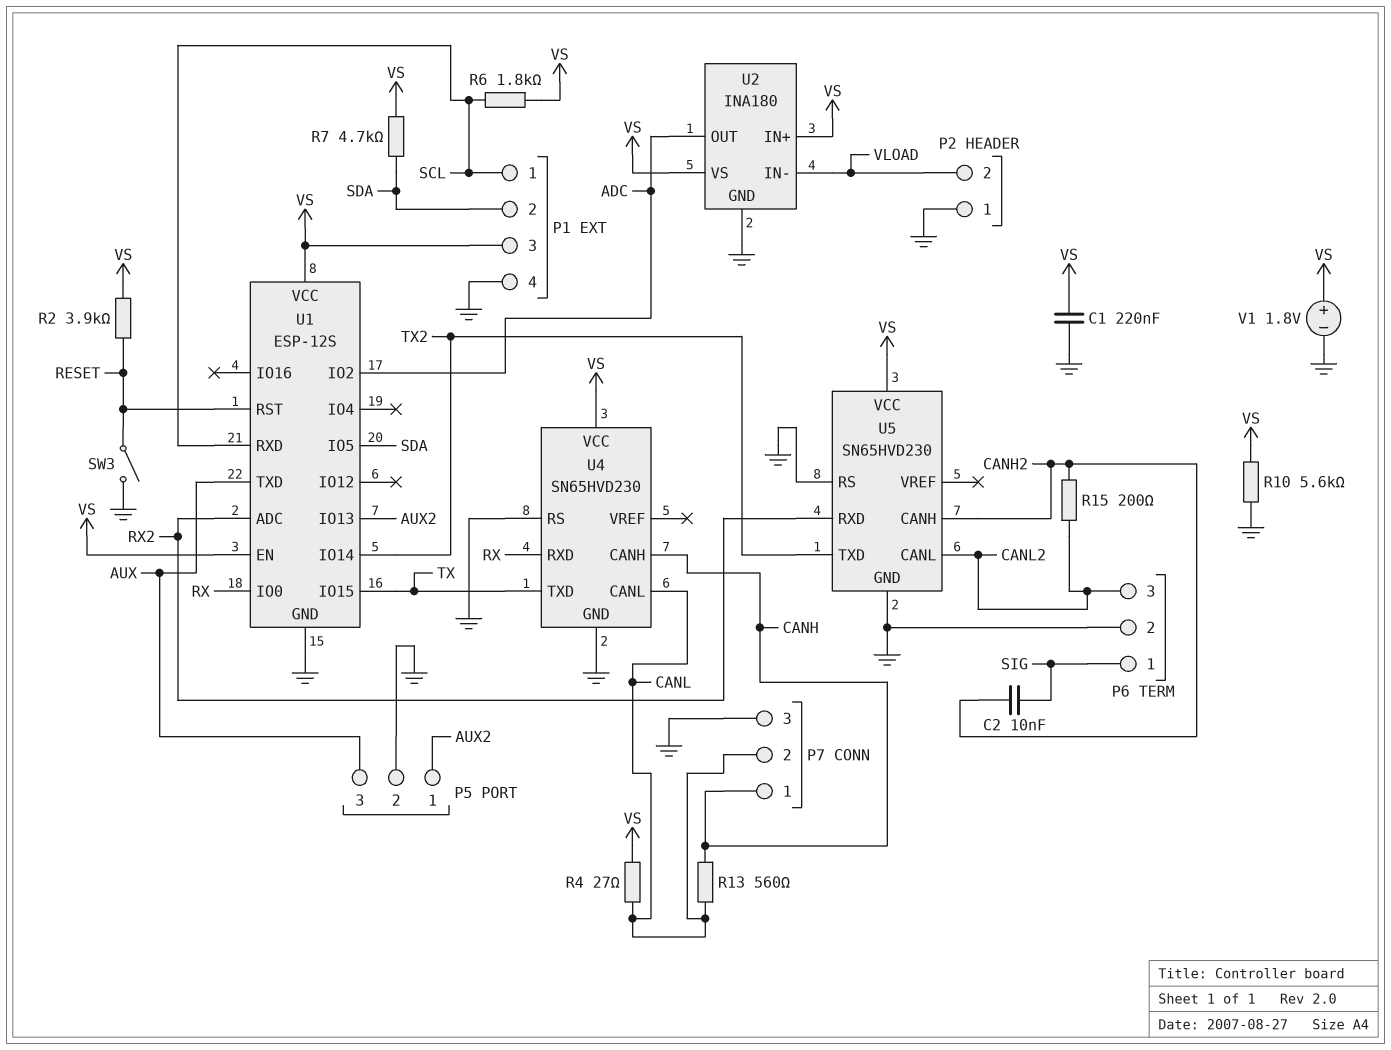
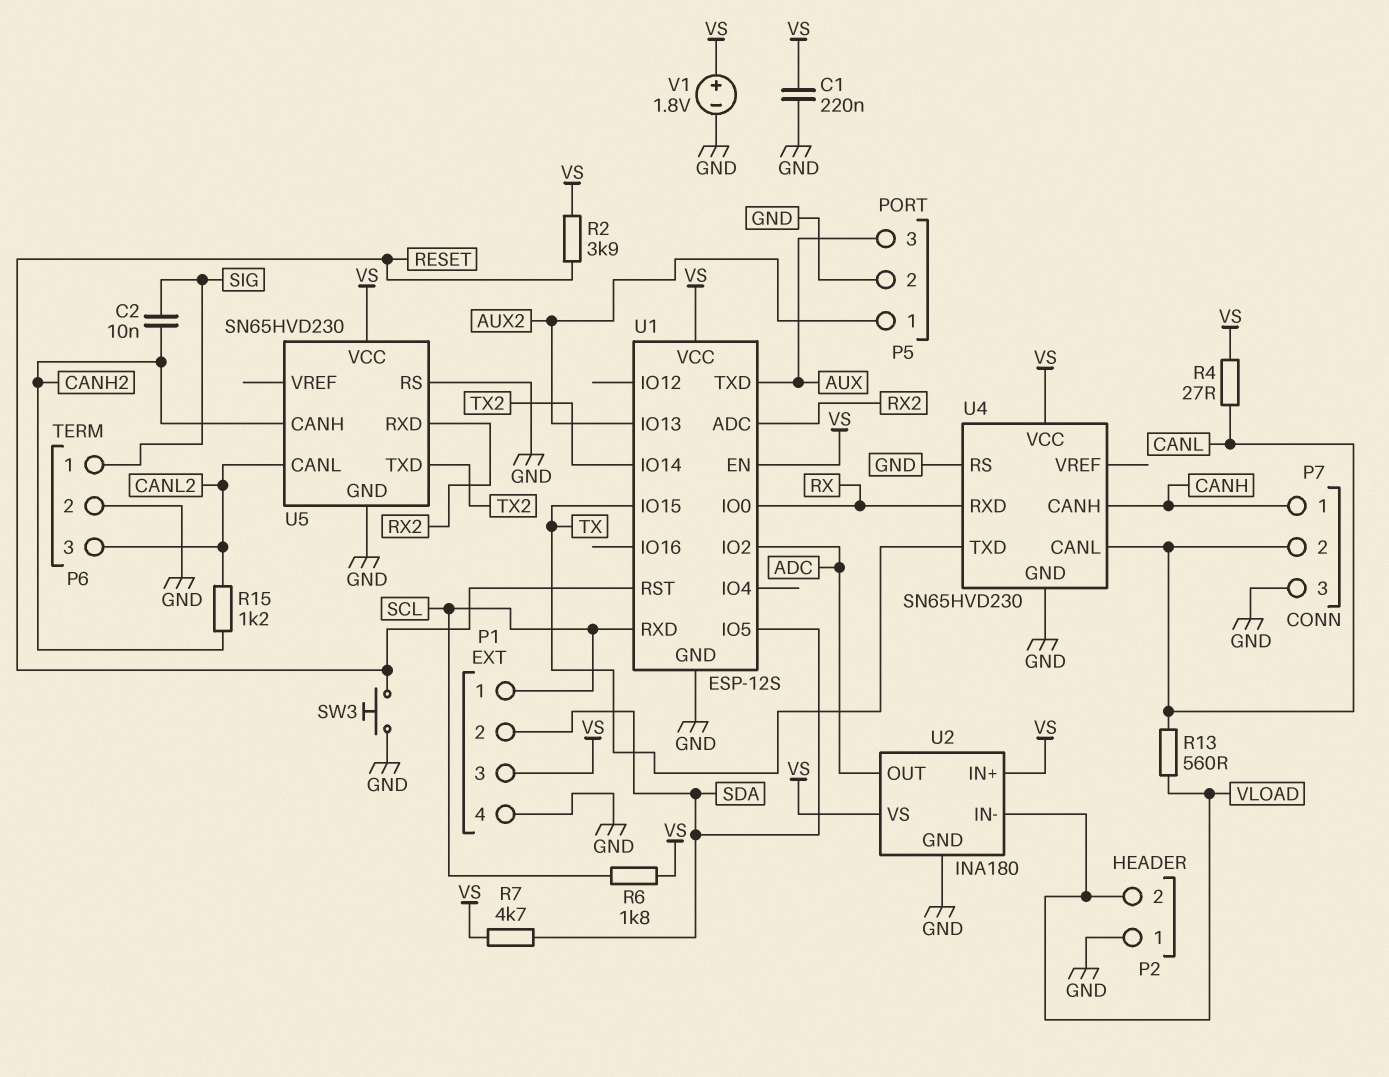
R10: 5.6k (GND, VS) -> none
R13: 560 (CANH, CANL) -> 560 (CANL, VLOAD)
R15: 200 (CANH2, CANL2) -> 1.2k (CANH2, CANL2)
SW3: switch (GND, RESET) -> button (GND, RESET)

